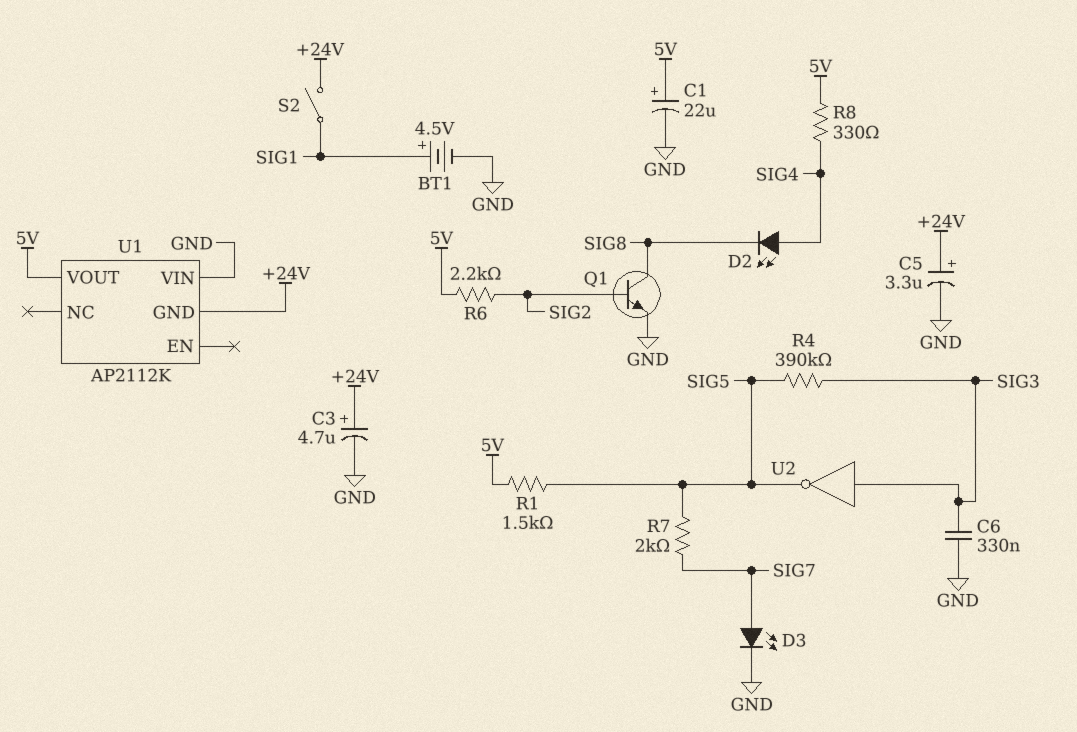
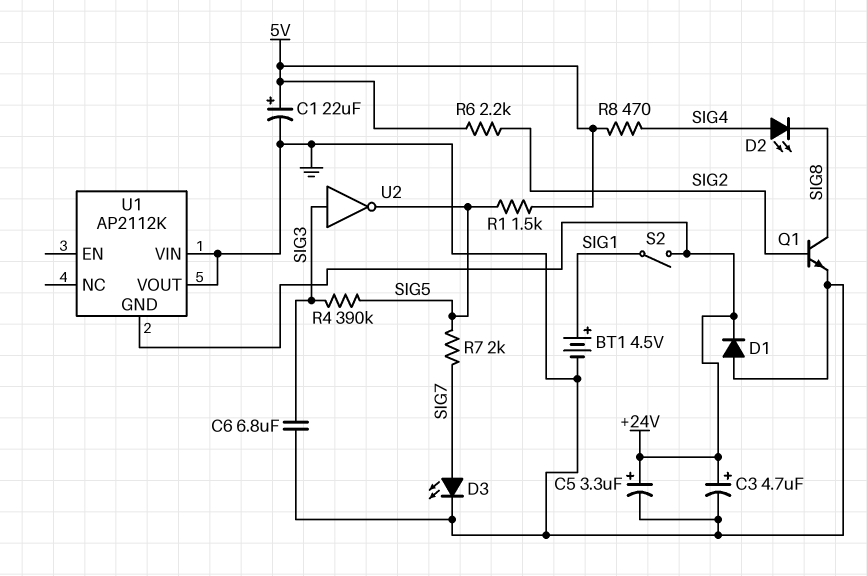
C6: 330nF (GND, SIG3) -> 6.8uF (GND, SIG3)
D1: none -> diode (A GND, K +24V)
R8: 330 (5V, SIG4) -> 470 (5V, SIG4)
U1 pin VOUT: 5V -> GND

